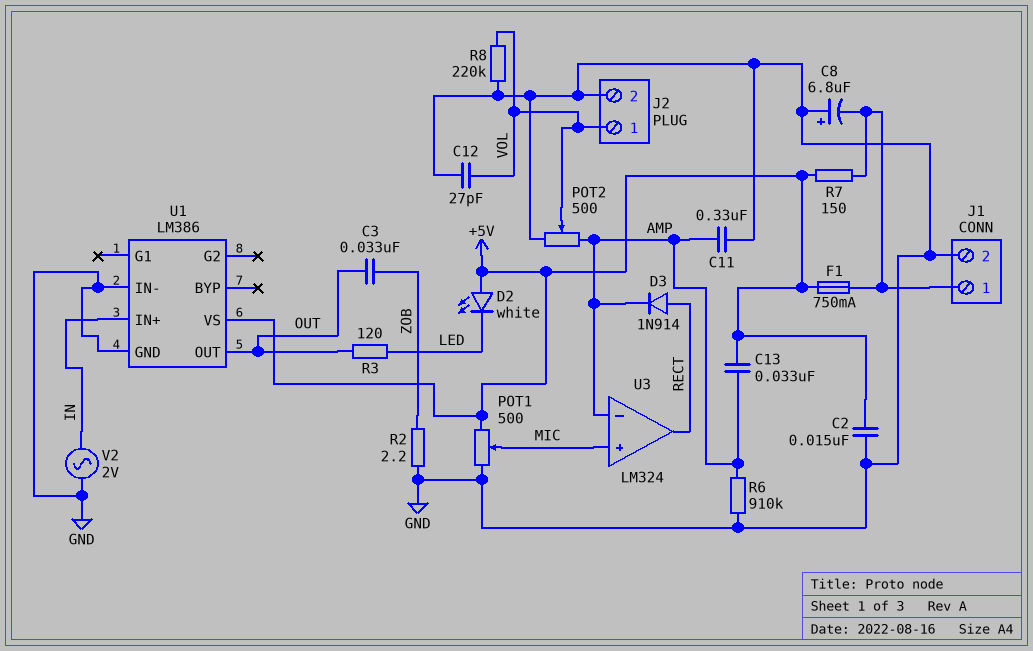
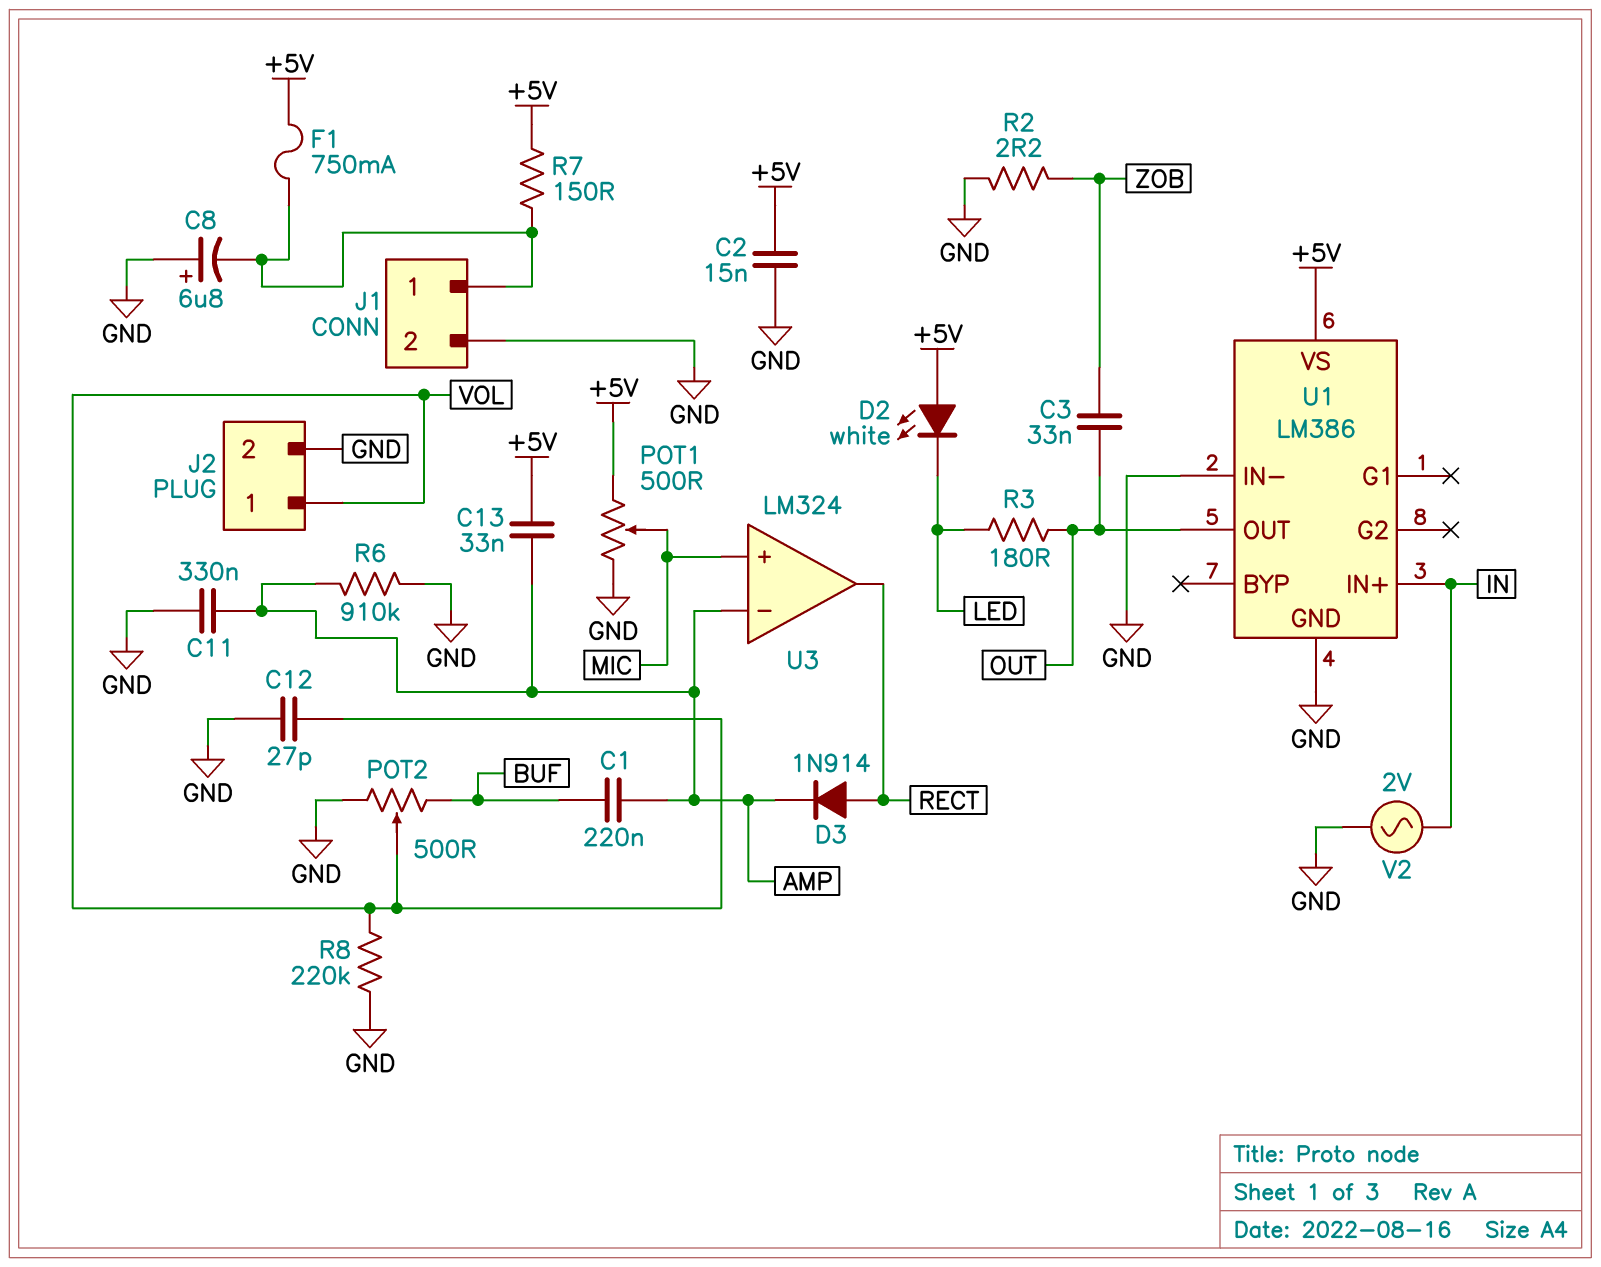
C1: none -> 220nF (AMP, BUF)
POT2: 500 (AMP, GND, wiper VOL) -> 500 (BUF, GND, wiper VOL)
R3: 120 (LED, OUT) -> 180 (LED, OUT)

